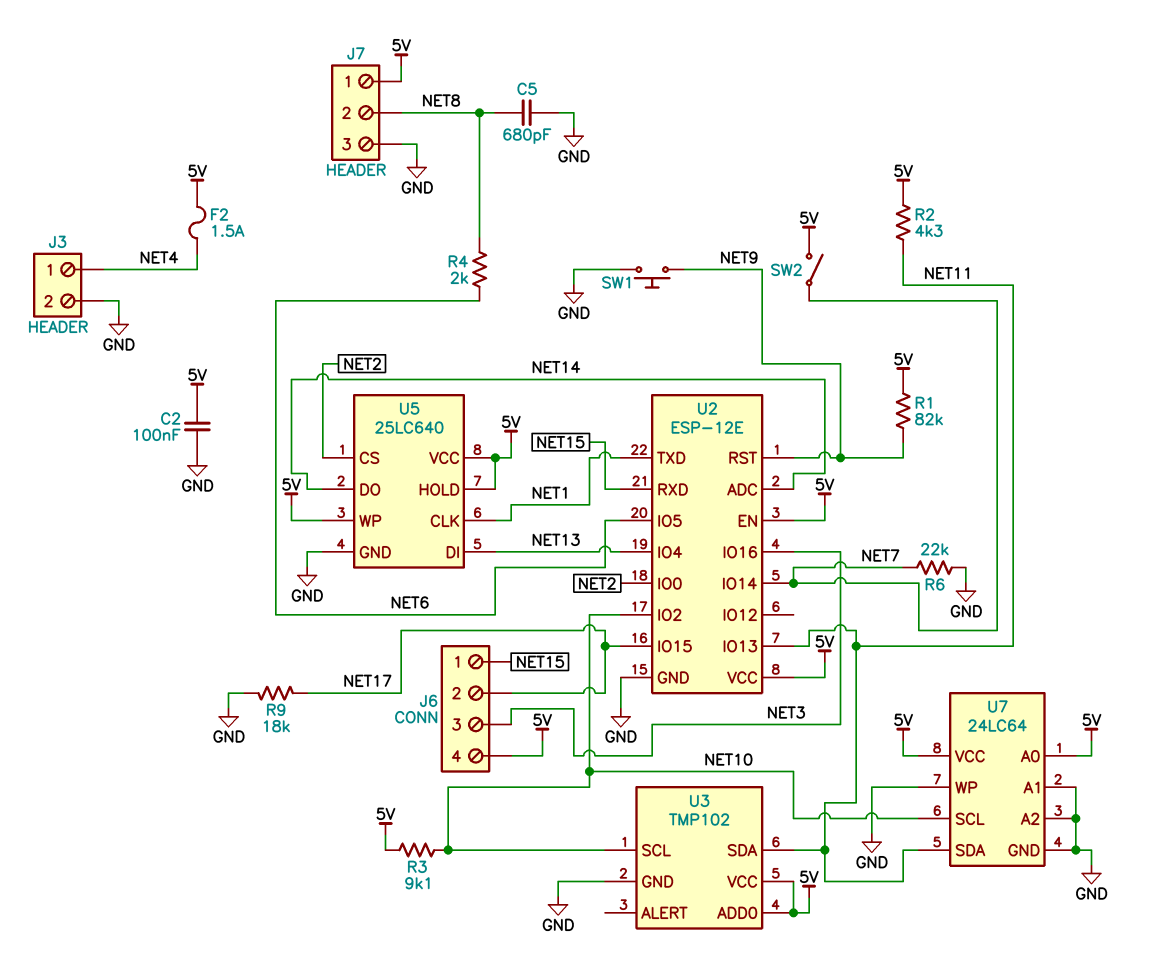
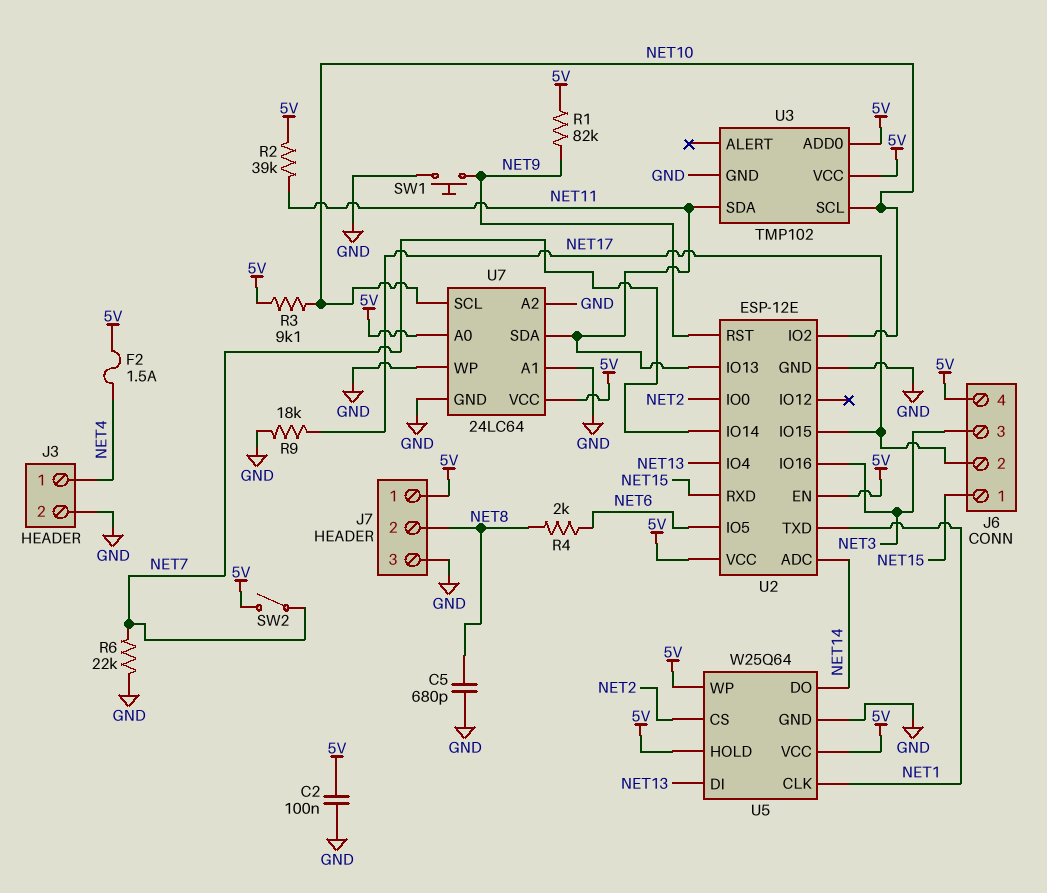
R2: 4.3k (5V, NET11) -> 39k (5V, NET11)
U5: 25LC640 -> W25Q64

